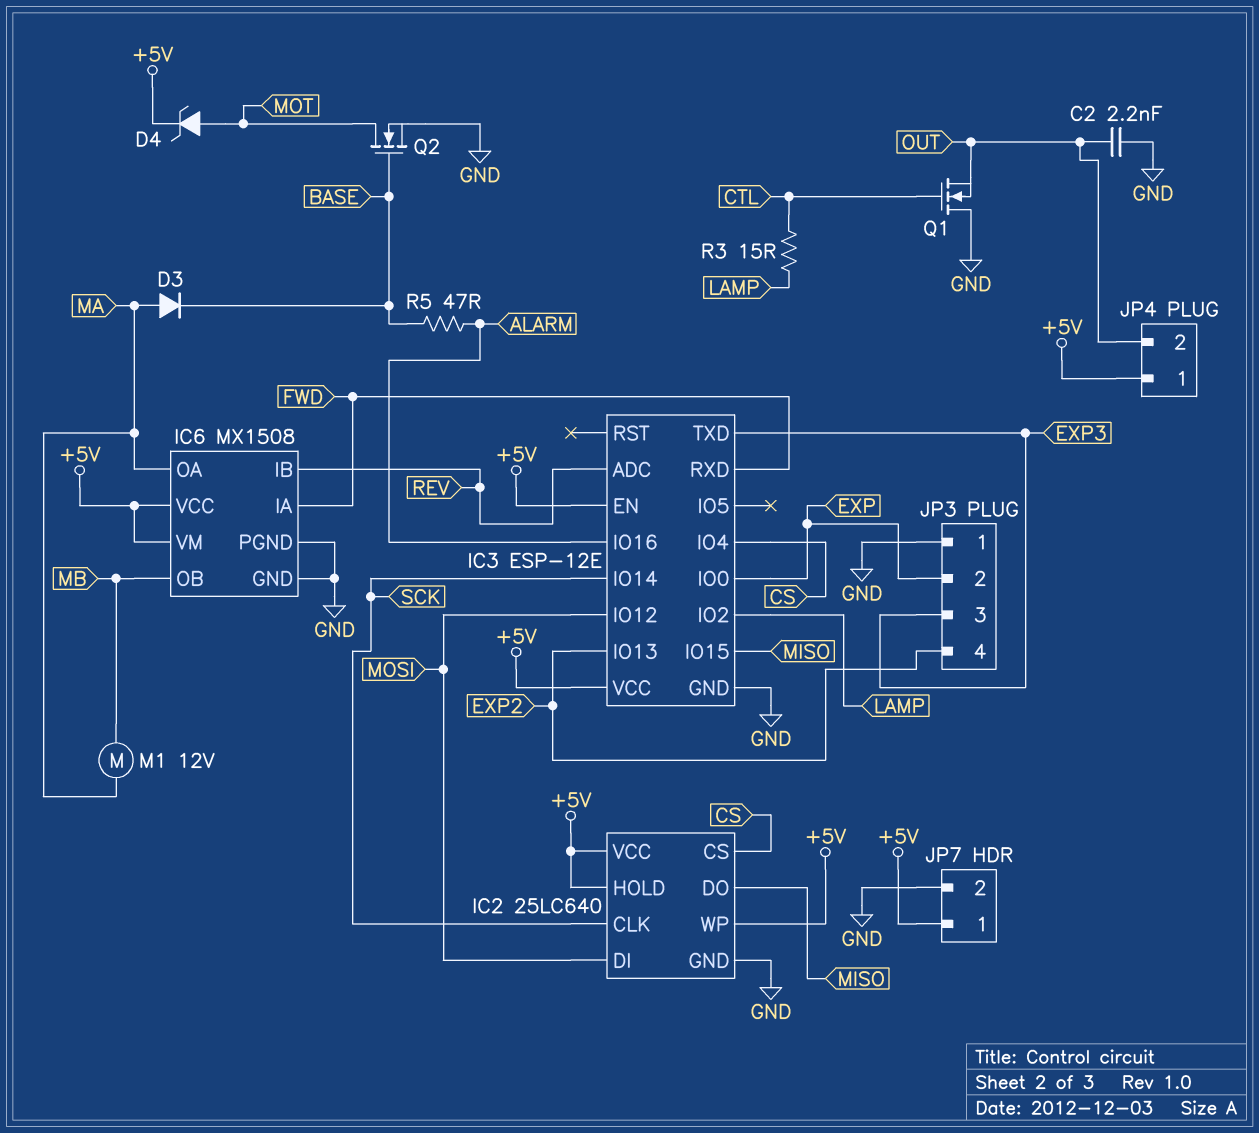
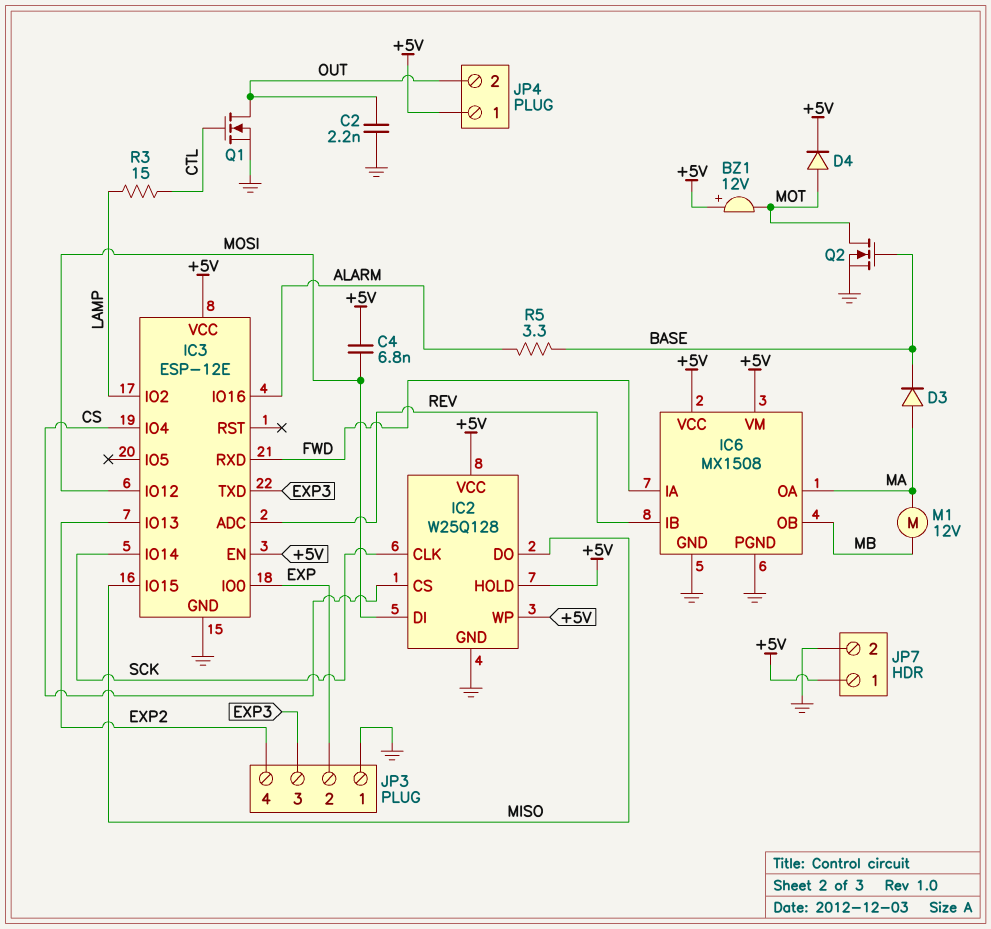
BZ1: none -> buzzer 12V (plus +5V, minus MOT)
C4: none -> 6.8nF (+5V, MOSI)
D4: zener (A MOT, K +5V) -> diode (A MOT, K +5V)
IC2: 25LC640 -> W25Q128
Q1: NMOS (G CTL, D GND, S OUT) -> NMOS (G CTL, D OUT, S GND)
R5: 47 (ALARM, BASE) -> 3.3 (ALARM, BASE)

